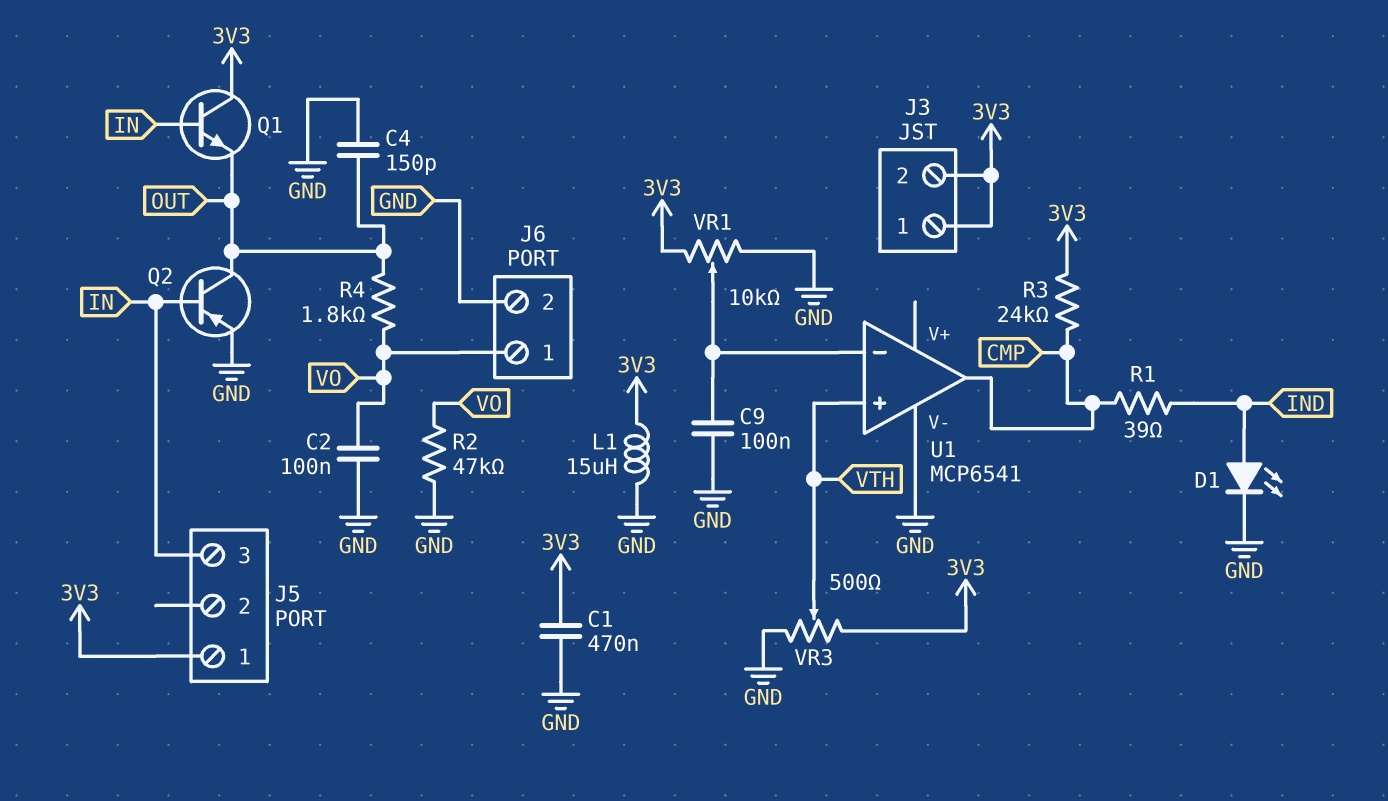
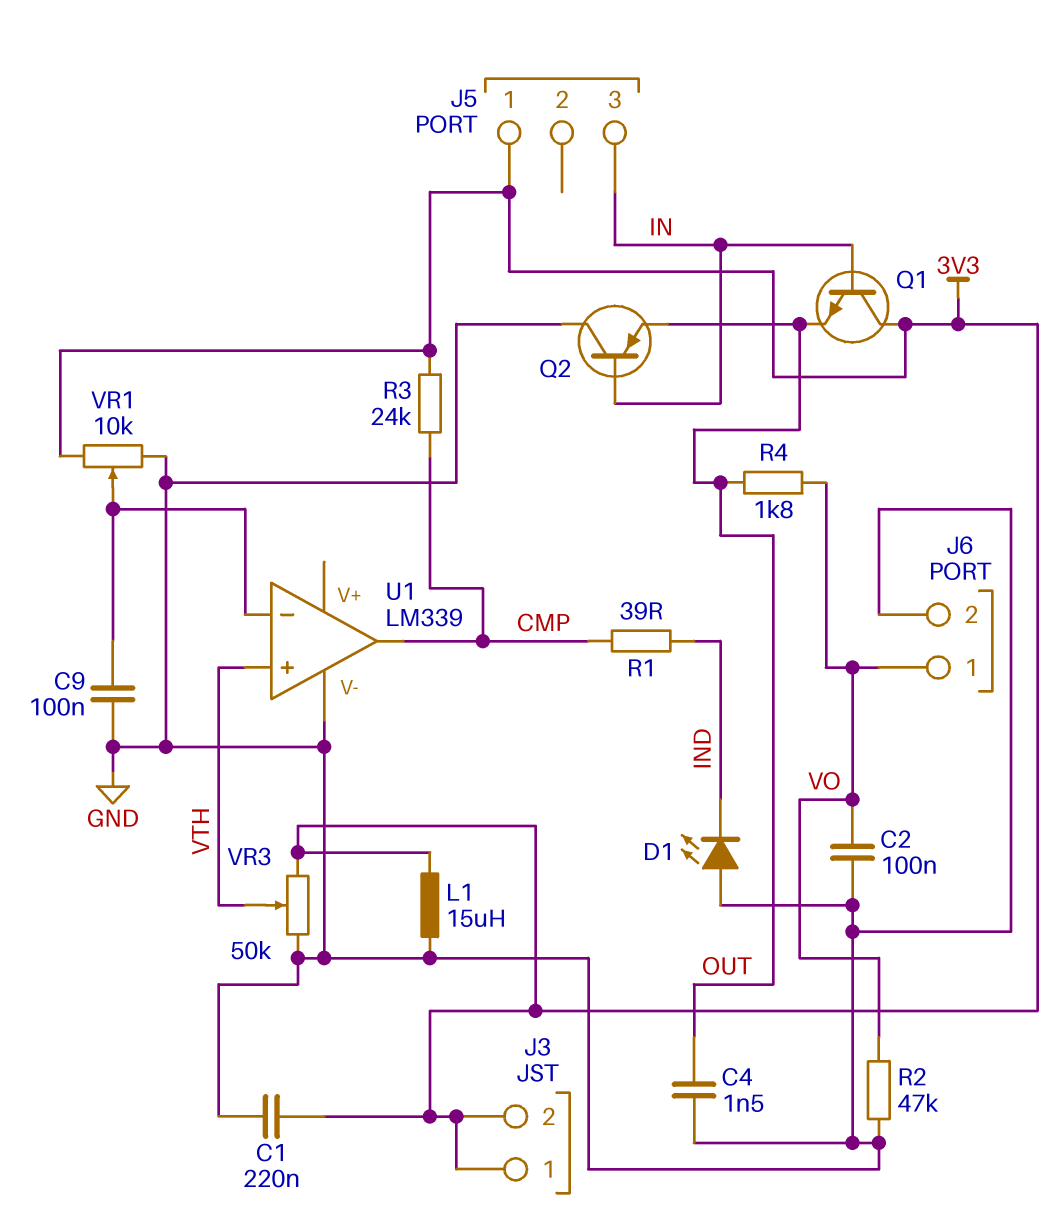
C1: 470nF (3V3, GND) -> 220nF (3V3, GND)
C4: 150pF (GND, OUT) -> 1.5nF (GND, OUT)
D1: LED (A IND, K GND) -> LED (A GND, K IND)
Q2: PNP (B IN, C OUT, E GND) -> PNP (B IN, C GND, E OUT)
U1: MCP6541 -> LM339
VR3: 500 (3V3, GND, wiper VTH) -> 50k (3V3, GND, wiper VTH)

